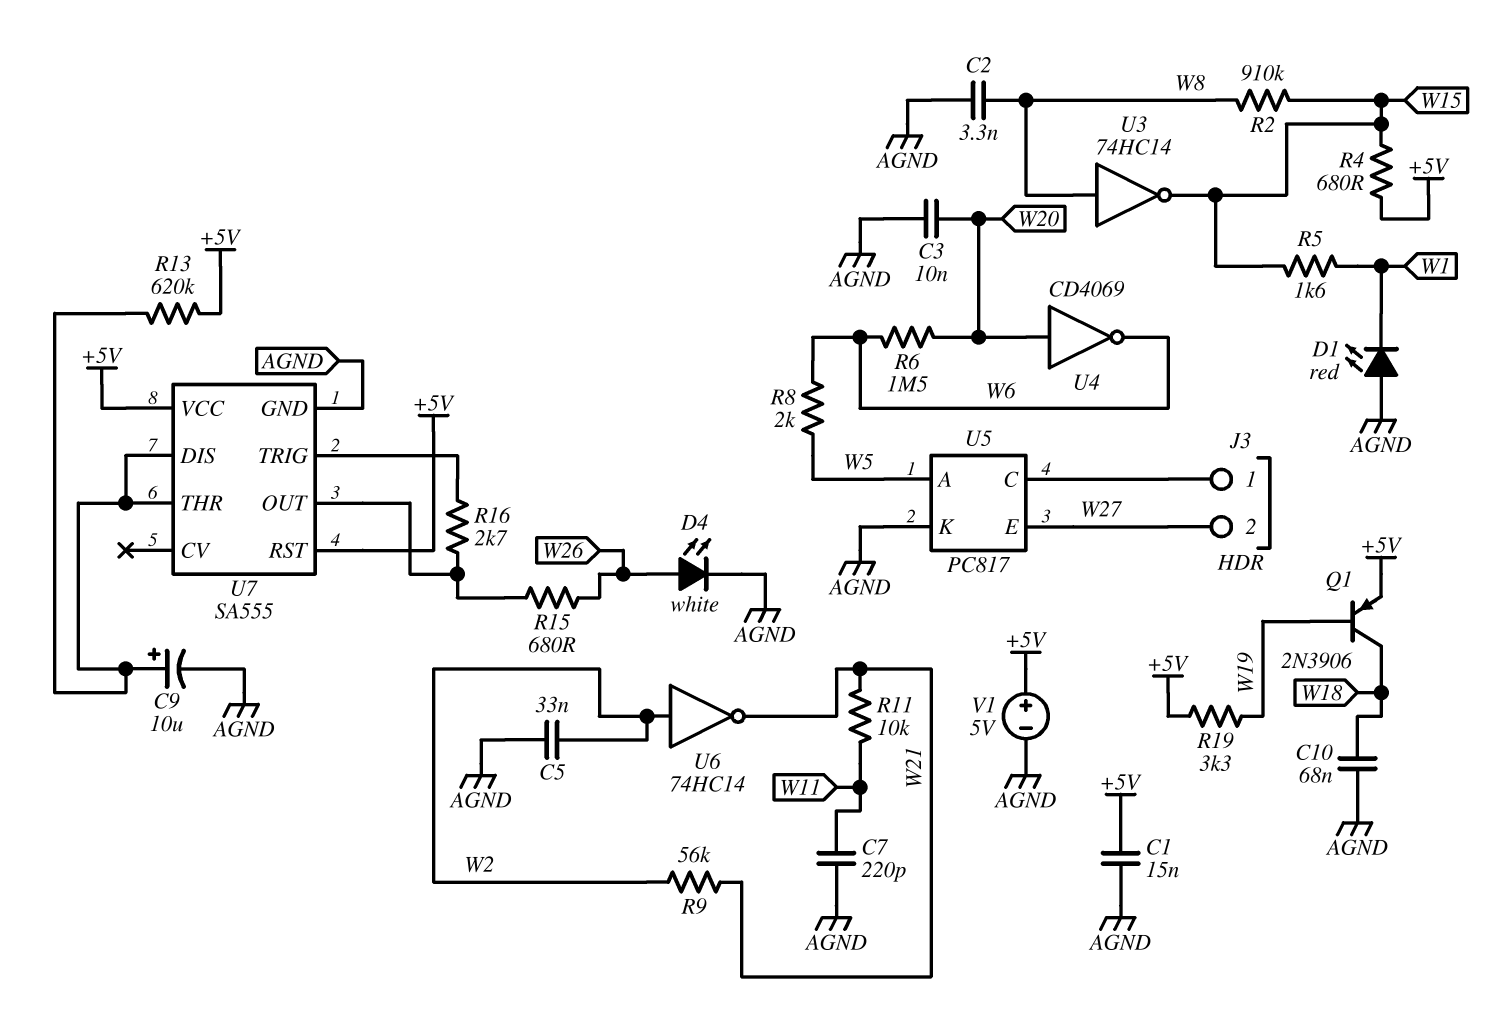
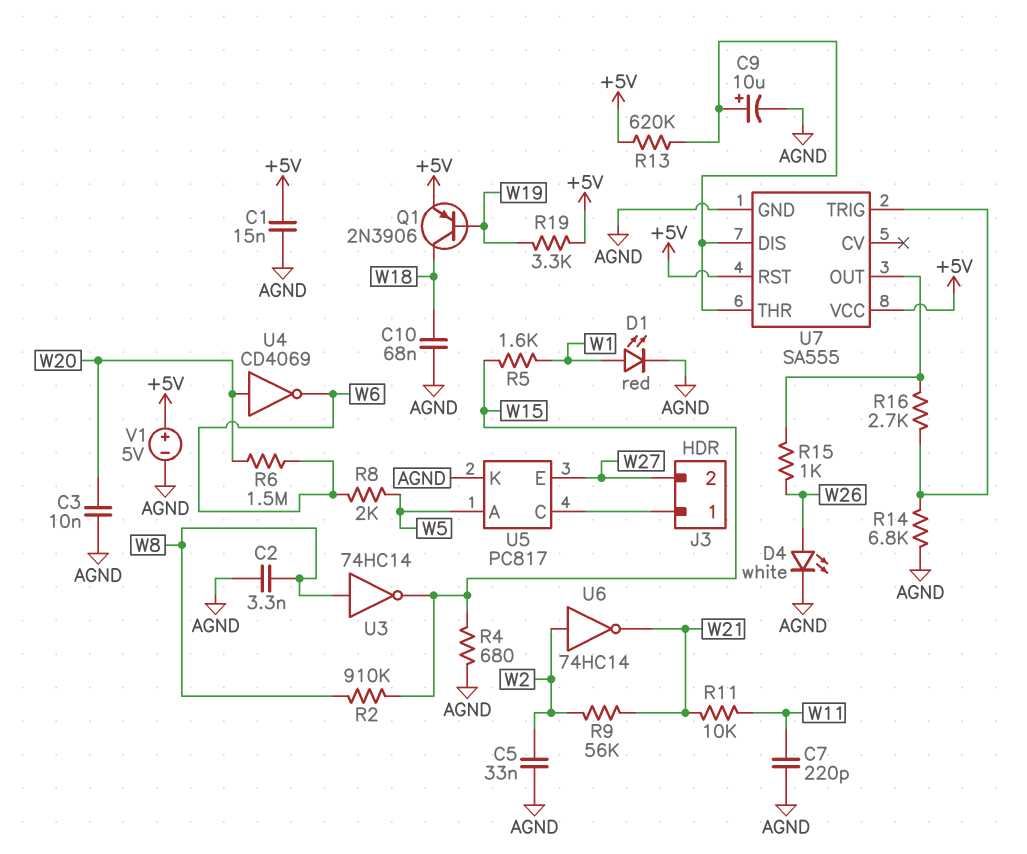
D1: LED red (A AGND, K W1) -> LED red (A W1, K AGND)
R4: 680 (+5V, W15) -> 680 (AGND, W15)
R14: none -> 6.8k (AGND, U7/TRIG)
R15: 680 (U7/OUT, W26) -> 1k (U7/OUT, W26)

